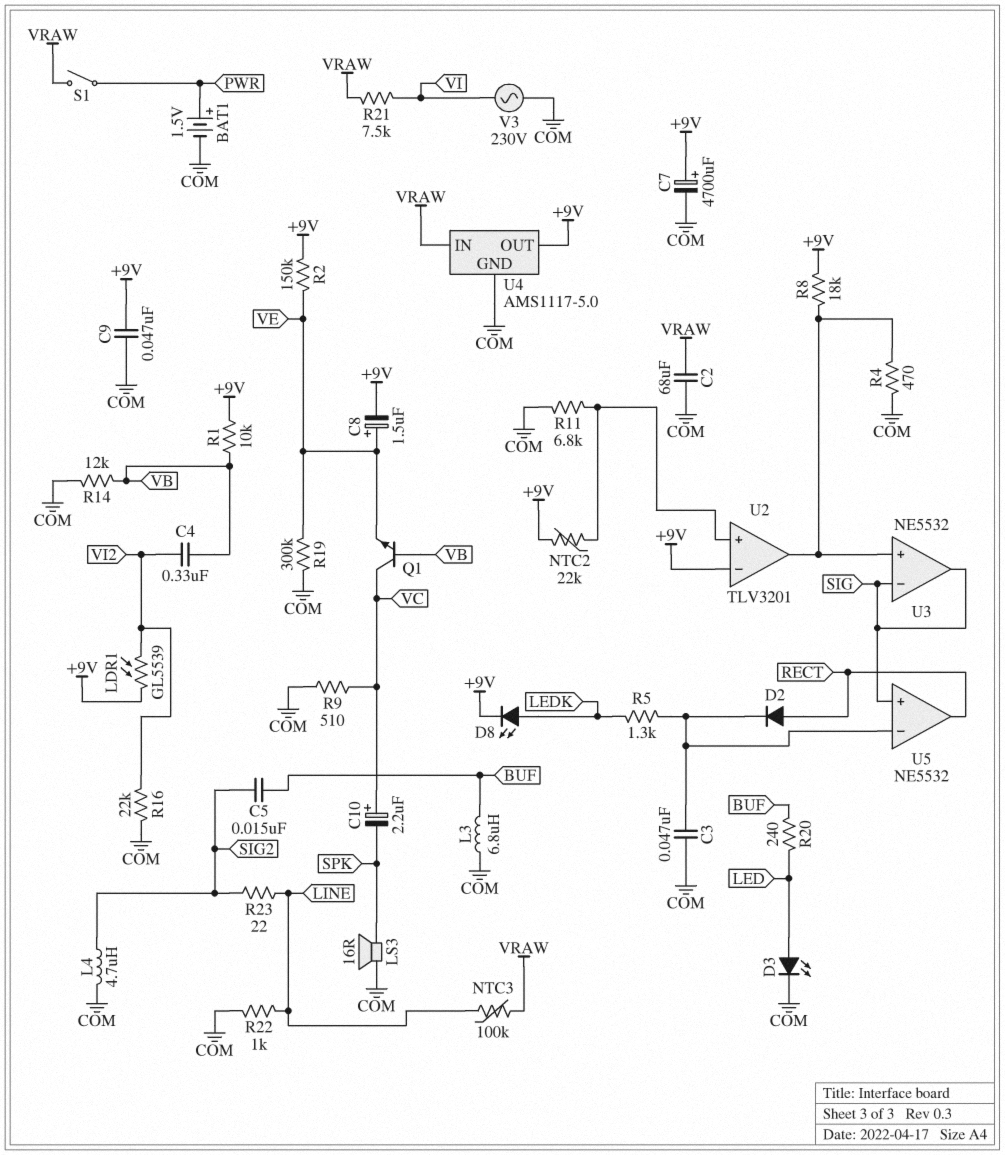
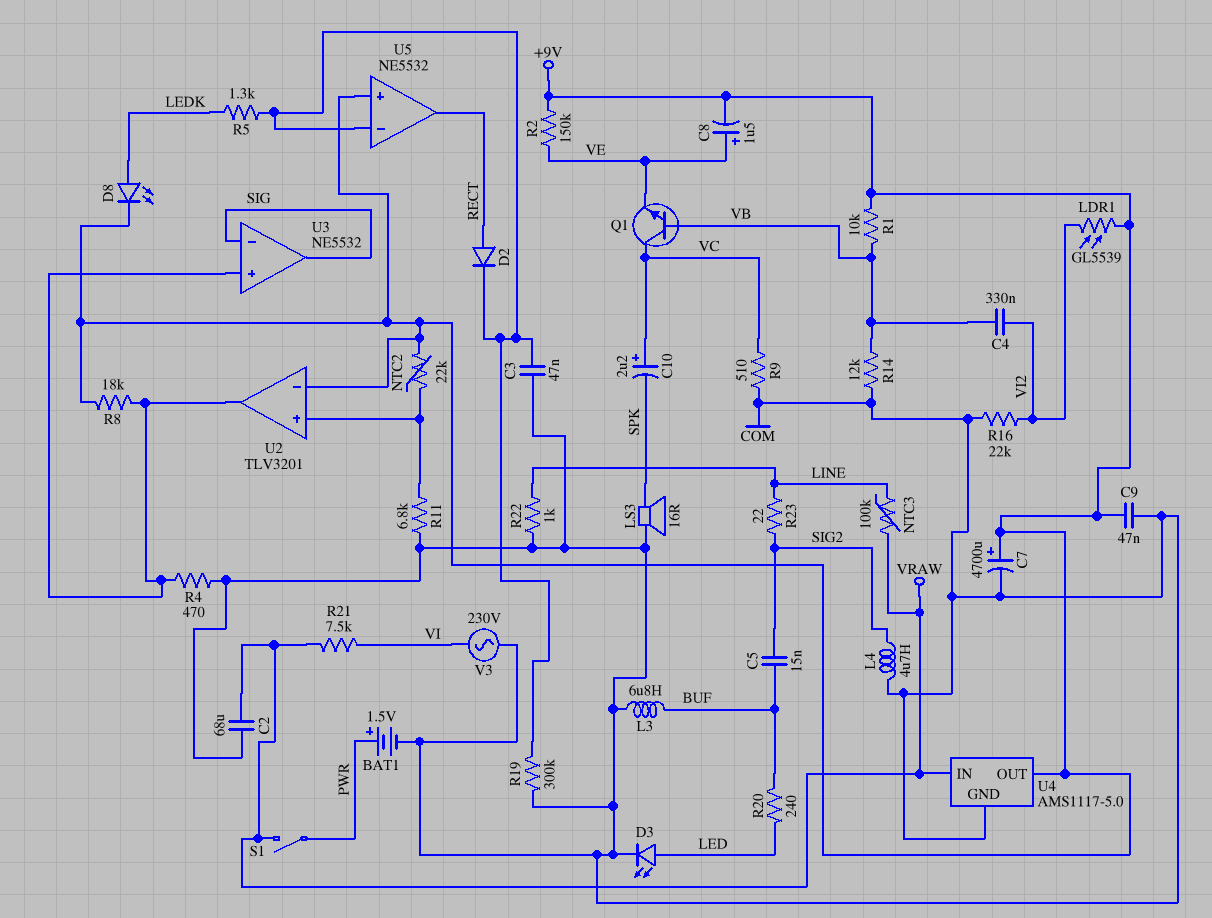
R19: 300k (COM, VE) -> 300k (COM, U5/in-)
U5 pin in+: SIG -> +9V

